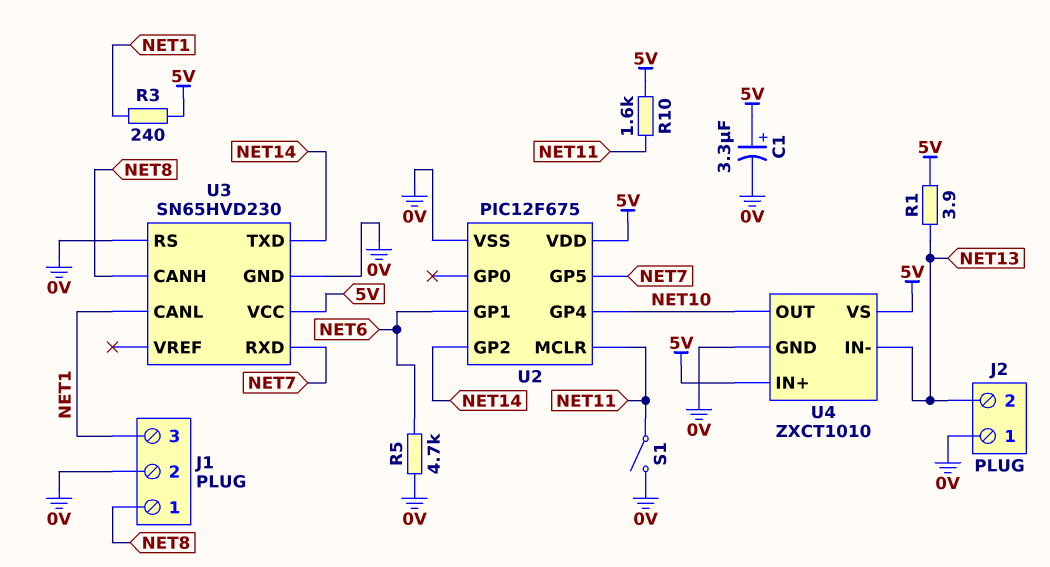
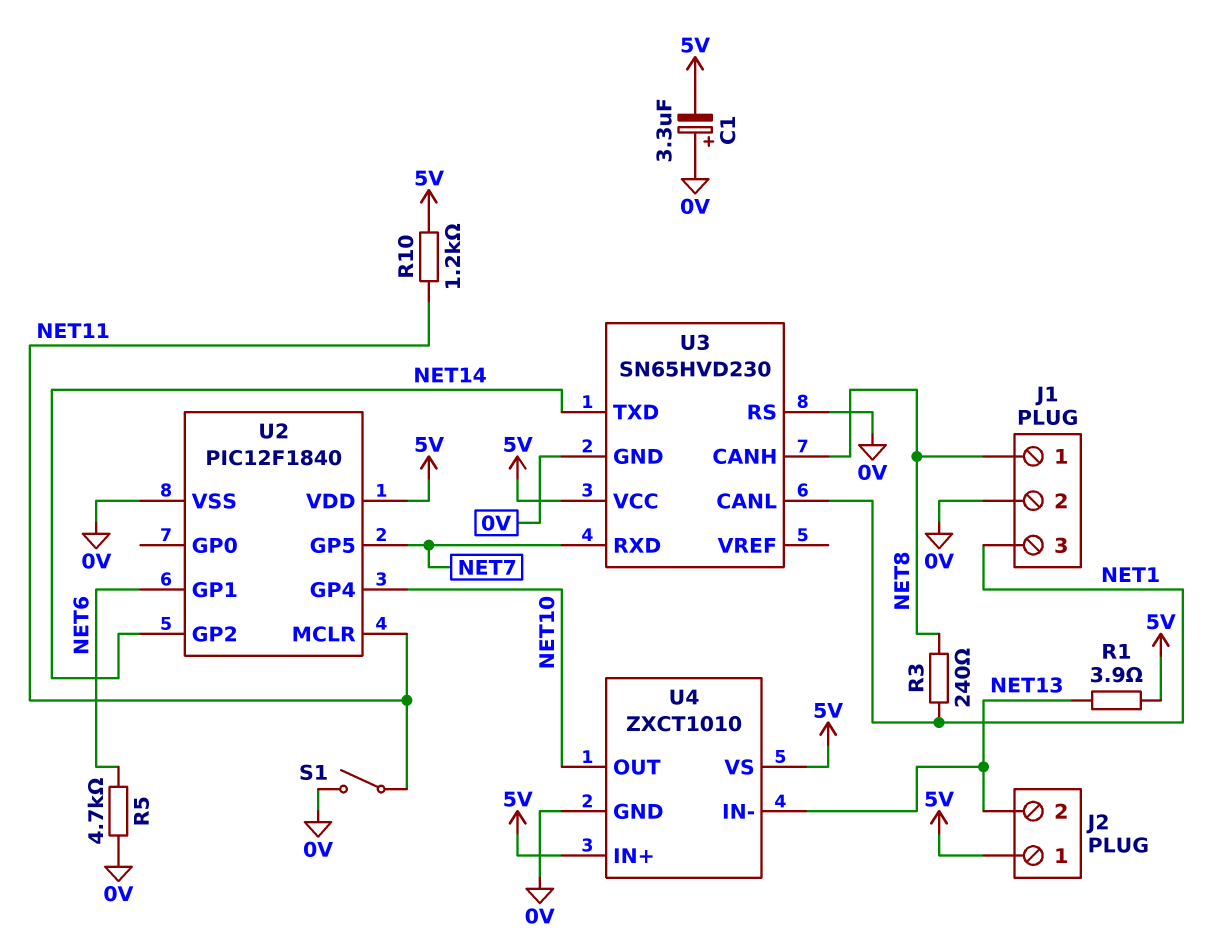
C1: 3.3uF (plus 5V, minus 0V) -> 3.3uF (plus 0V, minus 5V)
J2 pin 1: 0V -> 5V
R3: 240 (5V, NET1) -> 240 (NET1, NET8)
R10: 1.6k (5V, NET11) -> 1.2k (5V, NET11)
U2: PIC12F675 -> PIC12F1840

